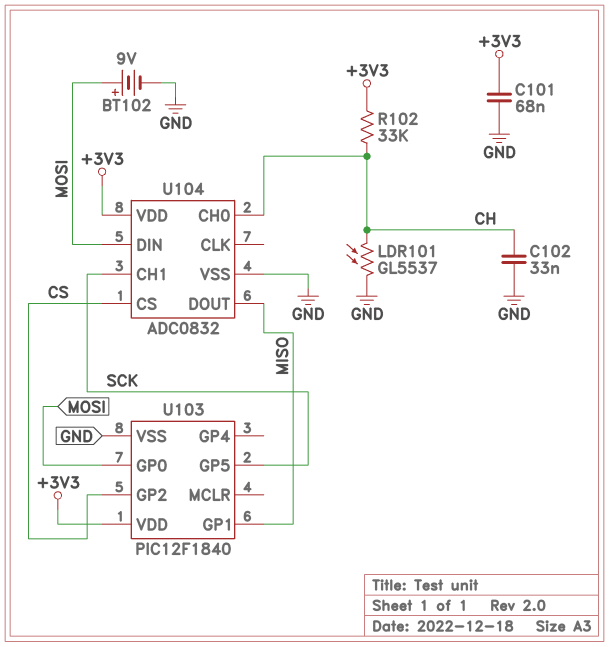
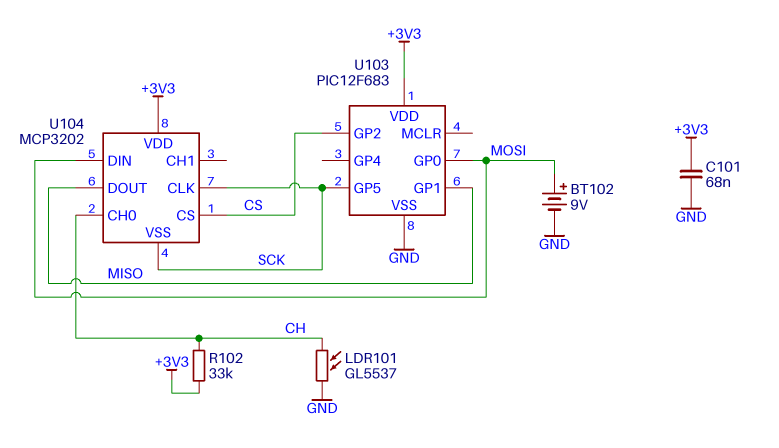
C102: 33nF (CH, GND) -> none
U103: PIC12F1840 -> PIC12F683
U104: ADC0832 -> MCP3202
U104 pin CH1: SCK -> none
U104 pin CLK: none -> SCK
U104 pin VSS: GND -> SCK

